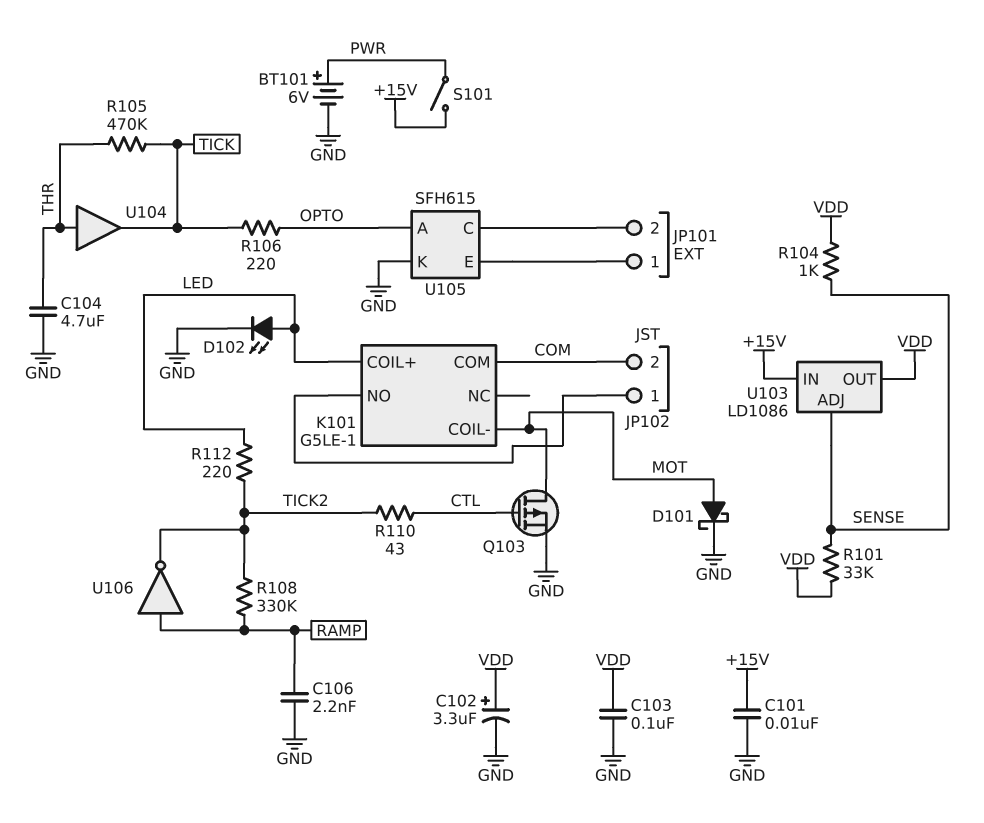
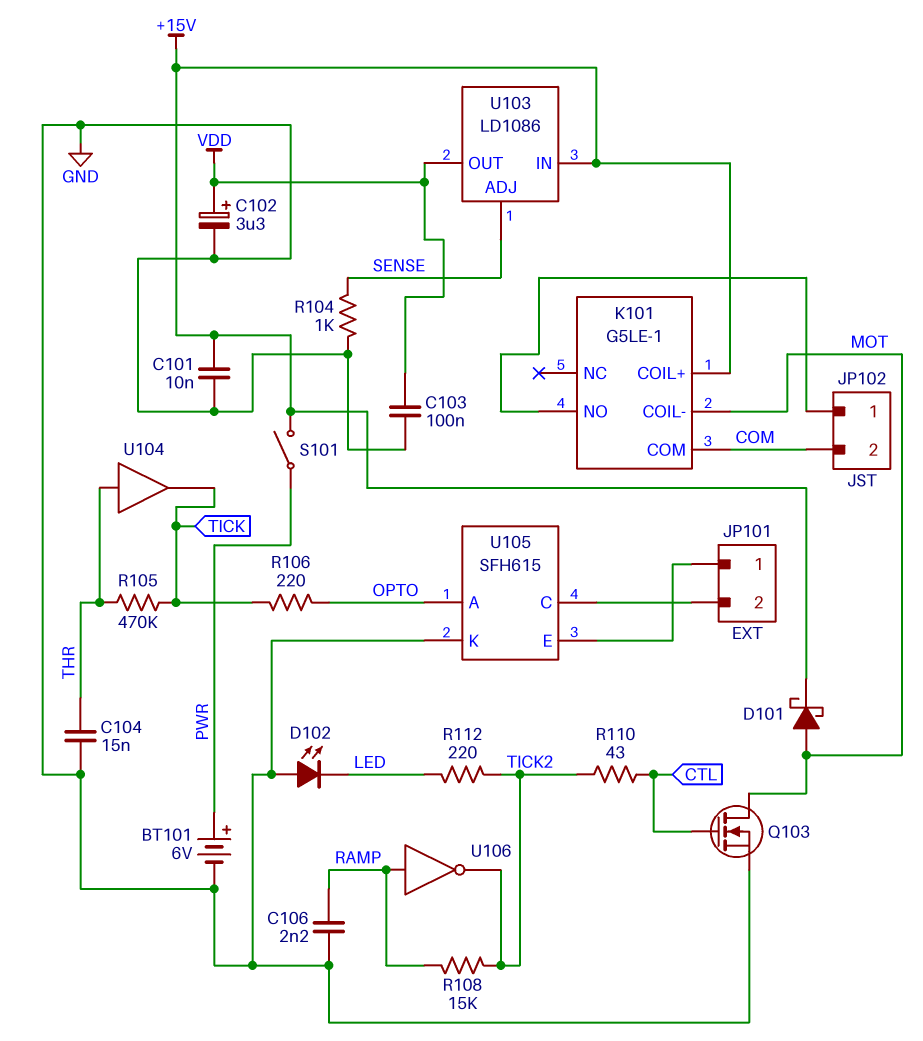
C104: 4.7uF (GND, THR) -> 15nF (GND, THR)
D101: schottky (A MOT, K GND) -> schottky (A MOT, K +15V)
D102: LED (A LED, K GND) -> LED (A GND, K LED)
K101 pin COIL+: LED -> +15V
Q103: PMOS (G CTL, D MOT, S GND) -> NMOS (G CTL, D MOT, S GND)
R101: 33k (SENSE, VDD) -> none
R104: 1k (SENSE, VDD) -> 1k (GND, SENSE)
R108: 330k (RAMP, TICK2) -> 15k (RAMP, TICK2)

